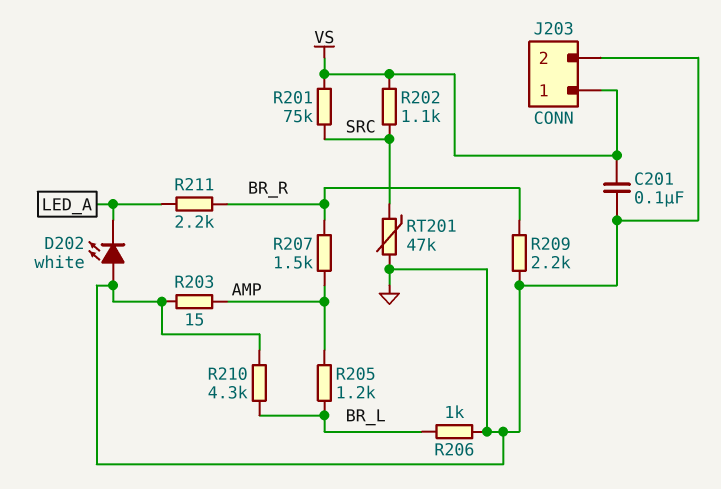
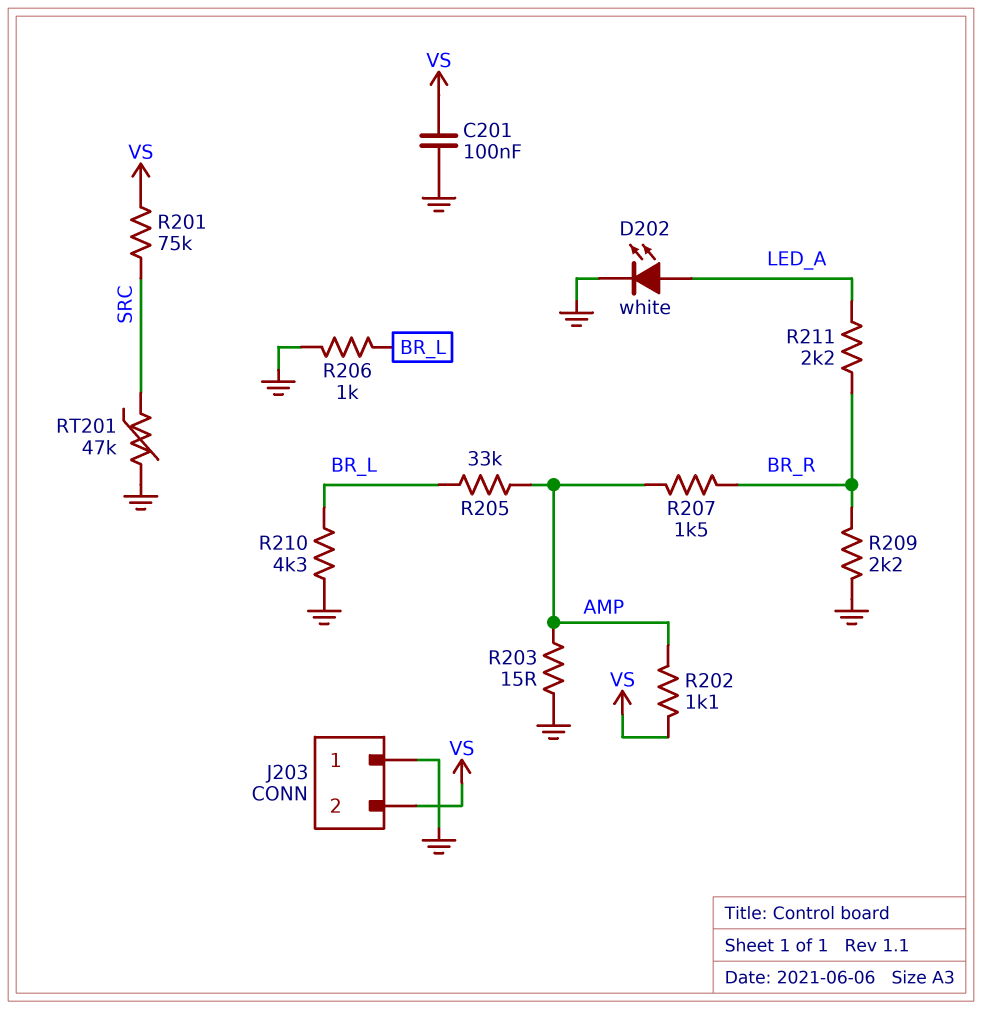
D202: LED white (A GND, K LED_A) -> LED white (A LED_A, K GND)
J203 pin 1: VS -> GND
J203 pin 2: GND -> VS
R202: 1.1k (SRC, VS) -> 1.1k (AMP, VS)
R205: 1.2k (AMP, BR_L) -> 33k (AMP, BR_L)

